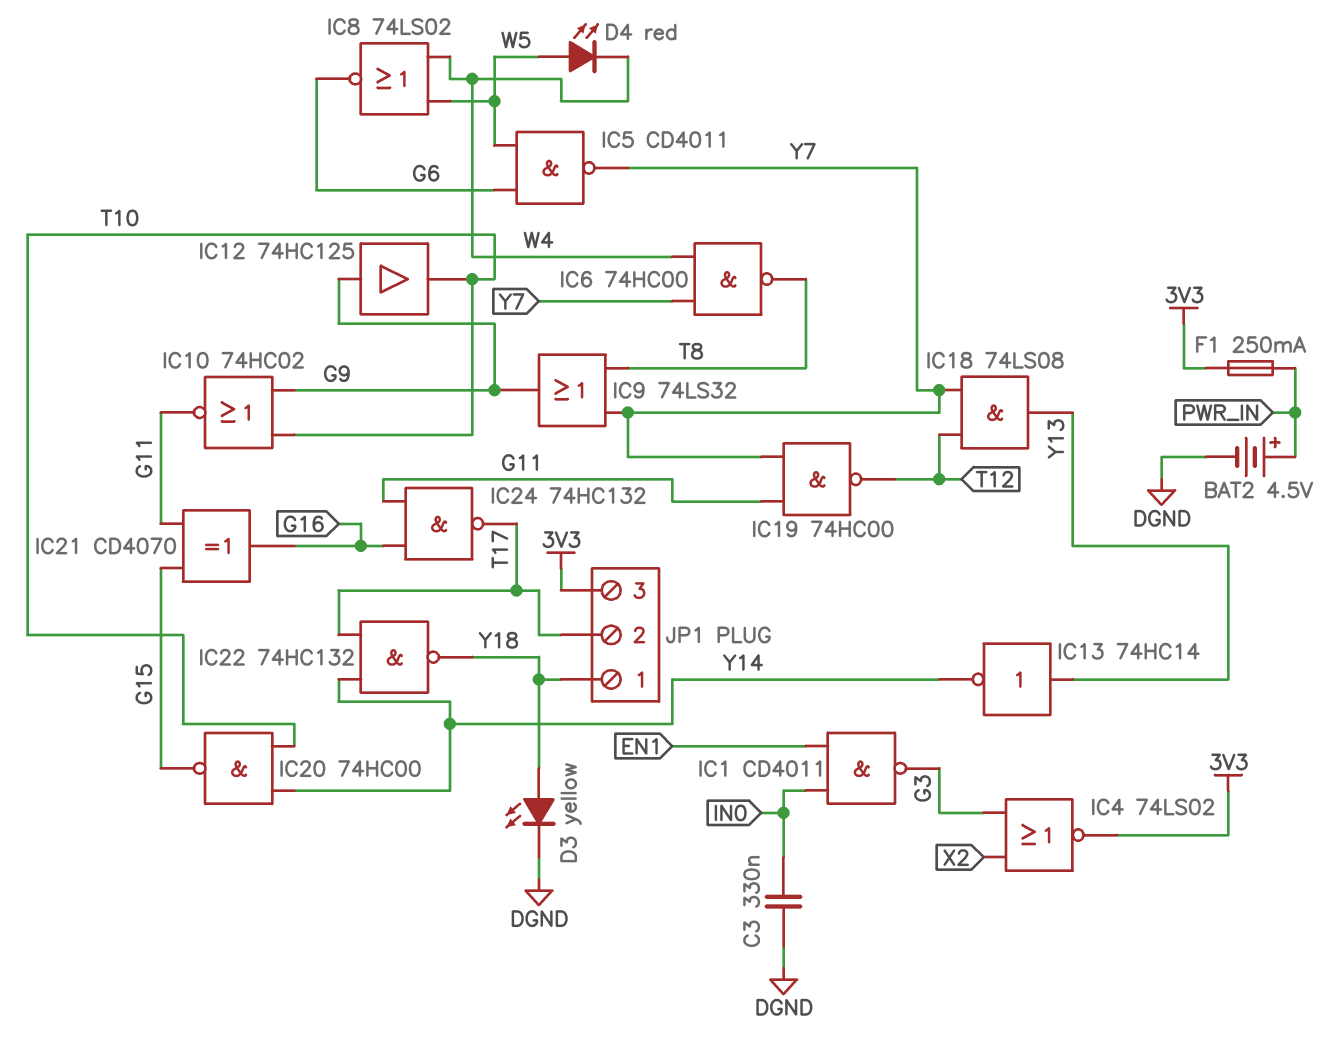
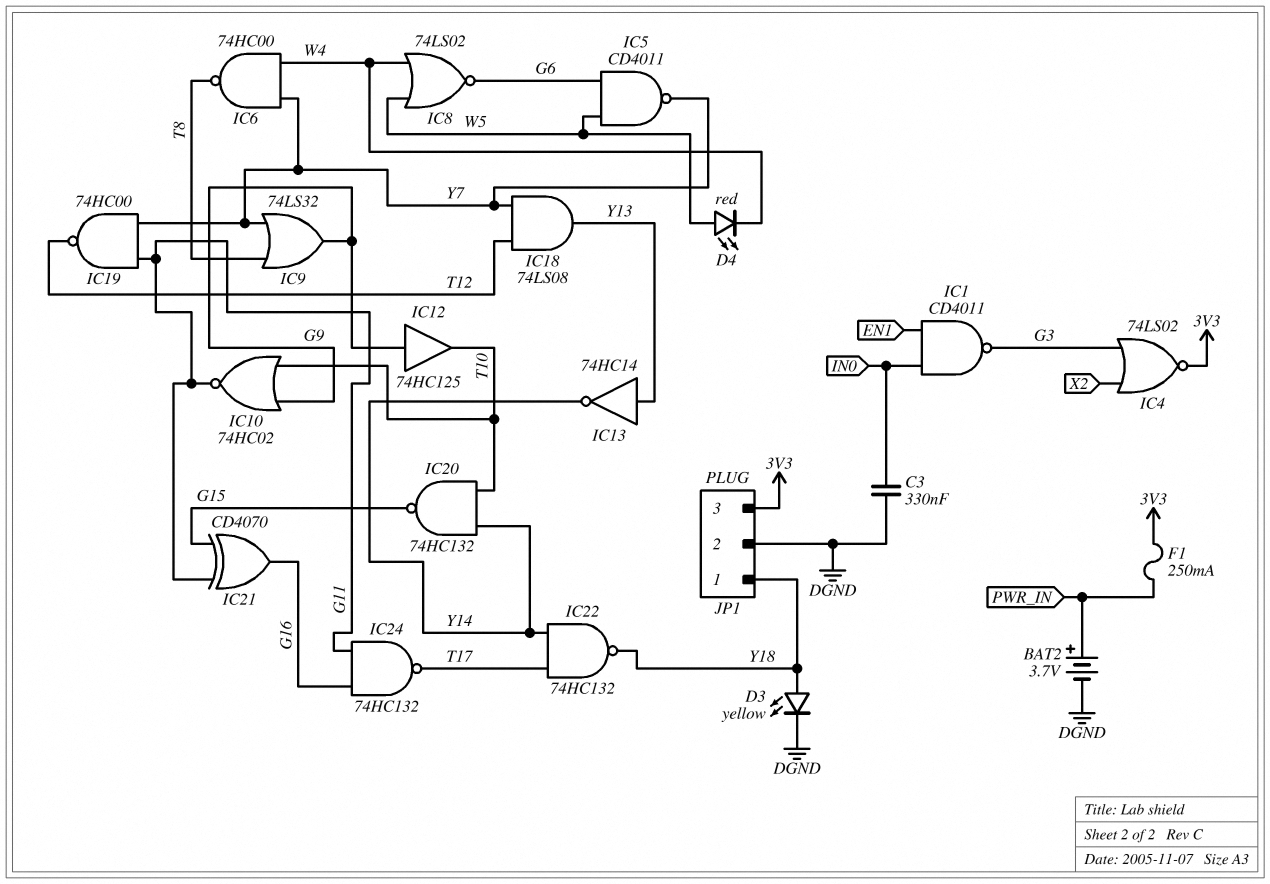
BAT2: 4.5V (plus PWR_IN, minus DGND) -> 3.7V (plus PWR_IN, minus DGND)
IC20: NAND 74HC00 (in T10, in Y14, out G15) -> NAND 74HC132 (in T10, in Y14, out G15)
JP1 pin 2: T17 -> DGND

